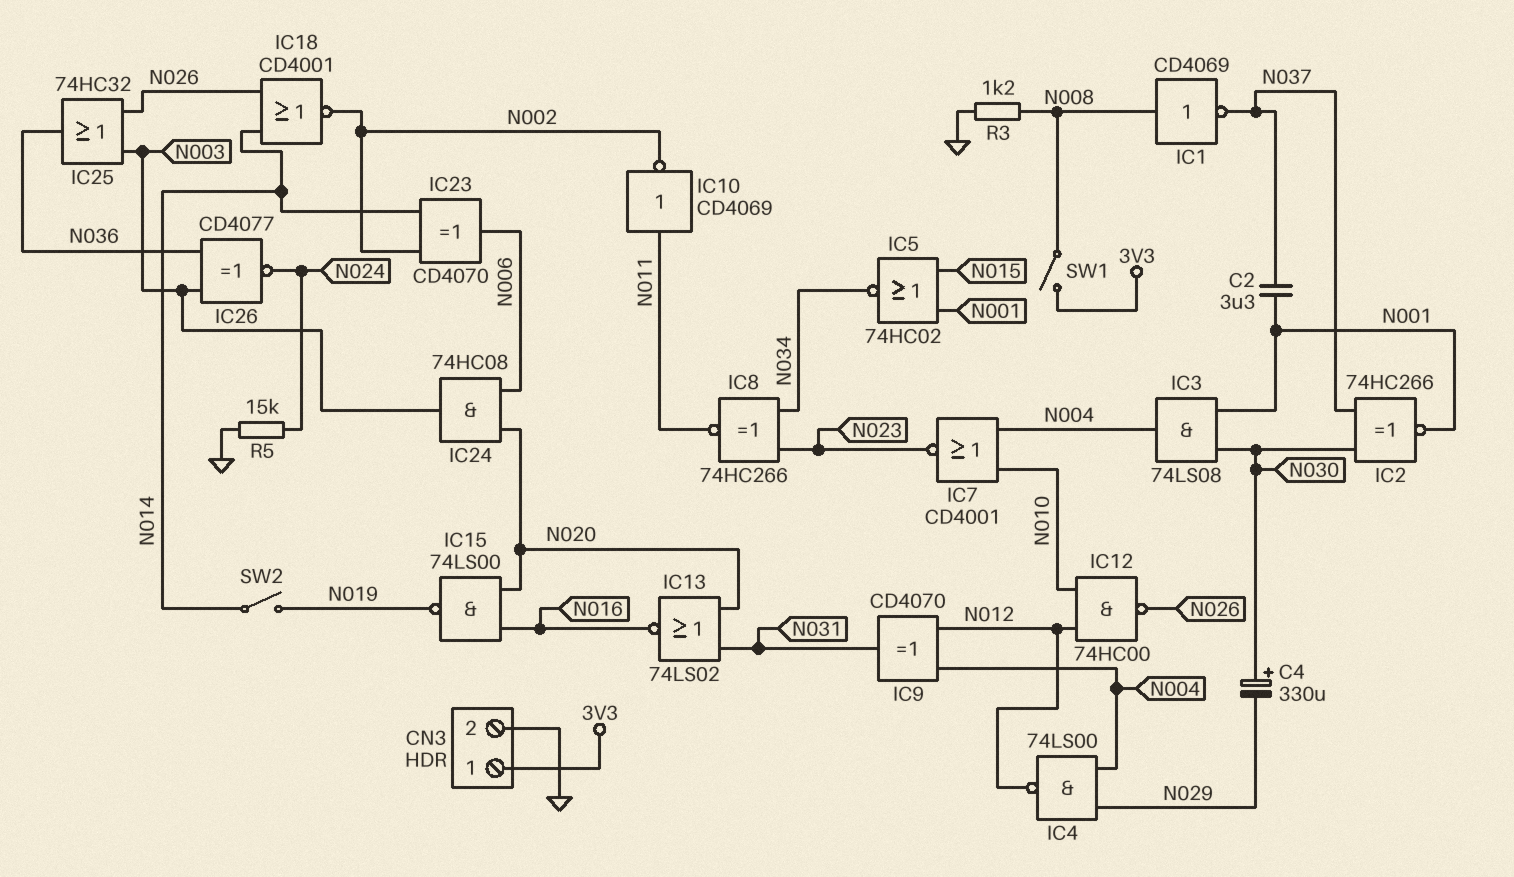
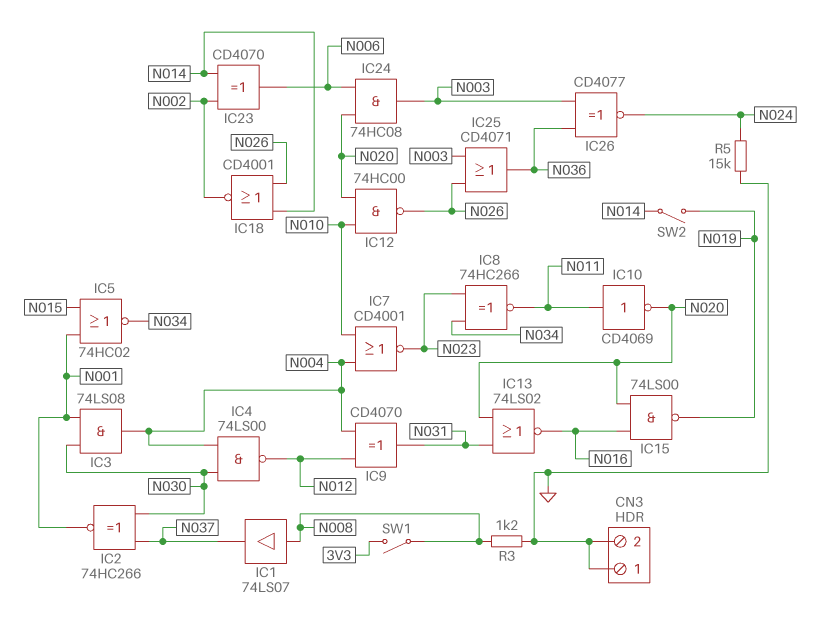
C2: 3.3uF (N001, N037) -> none
C4: 330uF (plus N030, minus N029) -> none
CN3 pin 1: 3V3 -> GND
IC1: NOT CD4069 (in N008, out N037) -> buffer 74LS07 (in N008, out N037)
IC4: NAND 74LS00 (in N004, in N029, out N012) -> NAND 74LS00 (in N004, in N030, out N012)
IC10: NOT CD4069 (in N011, out N002) -> NOT CD4069 (in N011, out N020)
IC12: NAND 74HC00 (in N010, in N012, out N026) -> NAND 74HC00 (in N010, in N020, out N026)
IC25: OR 74HC32 (in N003, in N026, out N036) -> OR CD4071 (in N003, in N026, out N036)

